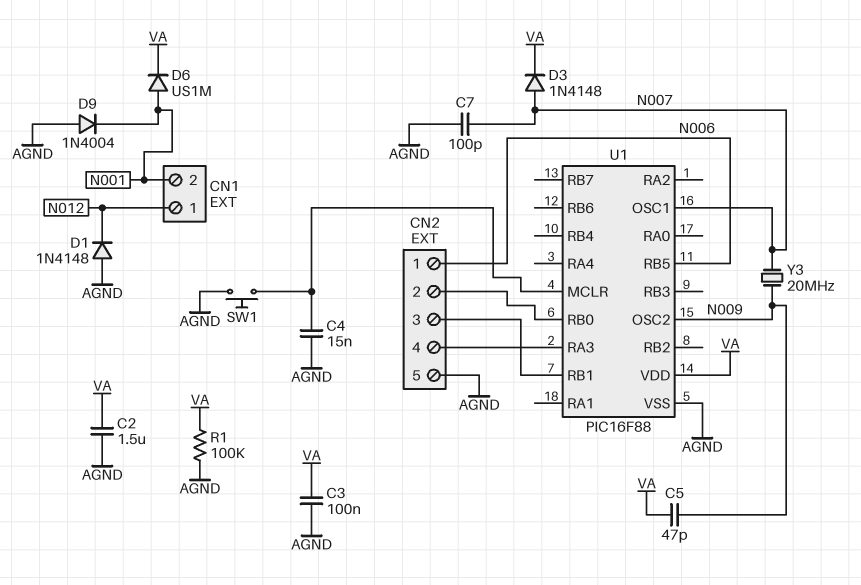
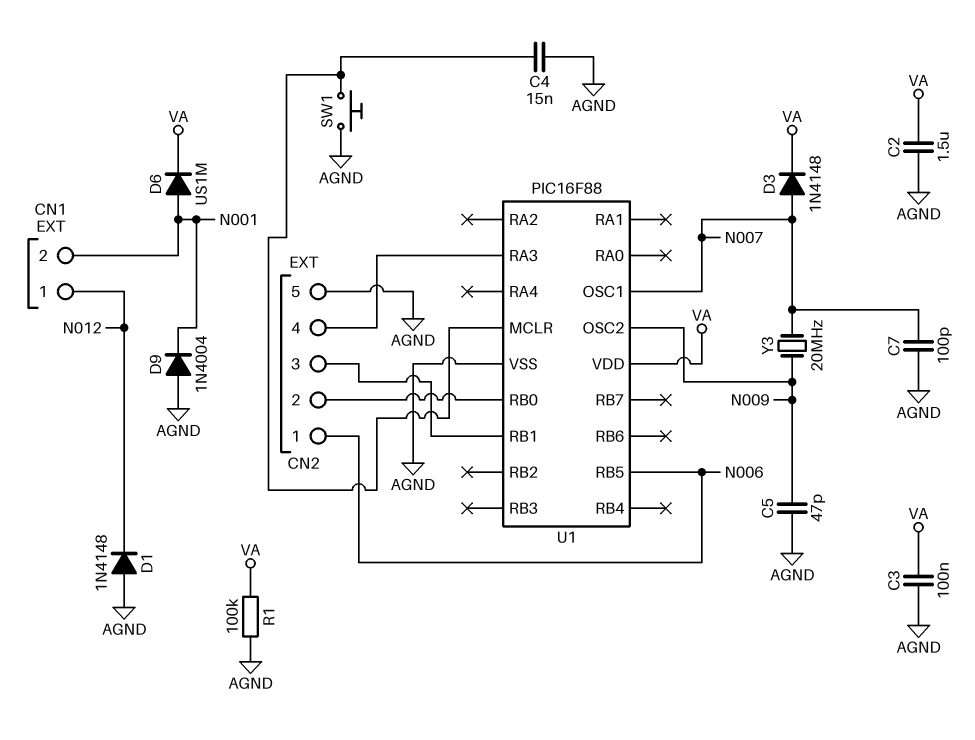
C5: 47pF (N009, VA) -> 47pF (AGND, N009)

